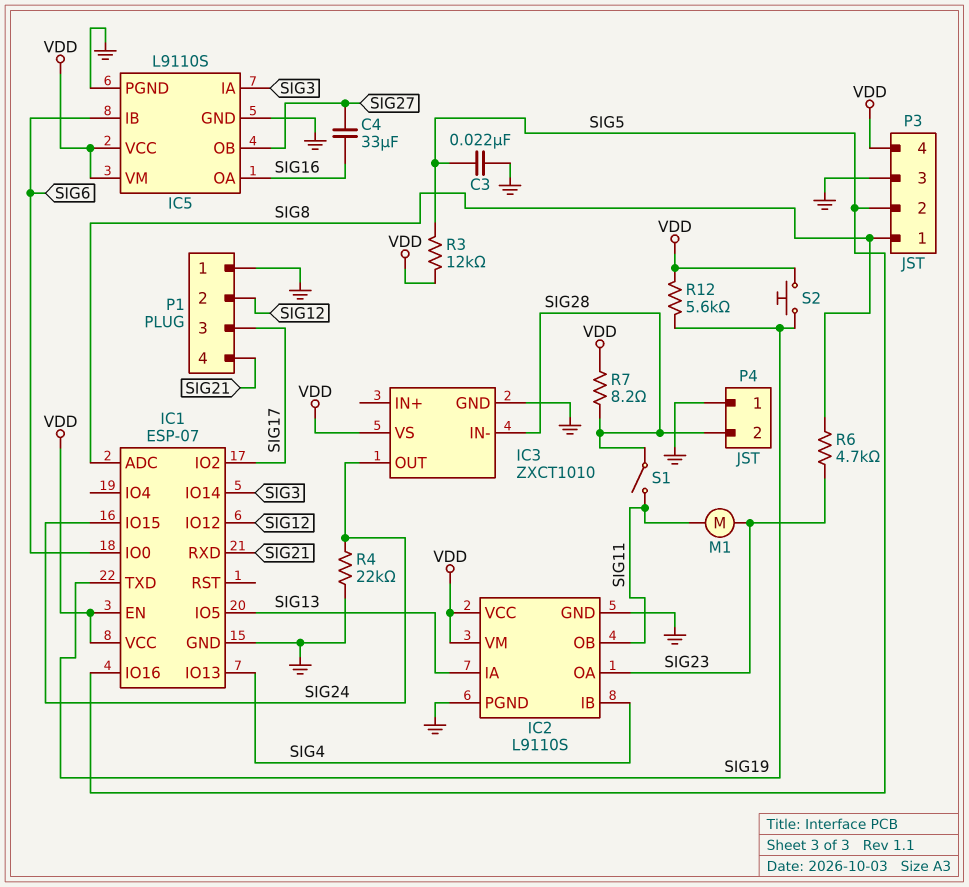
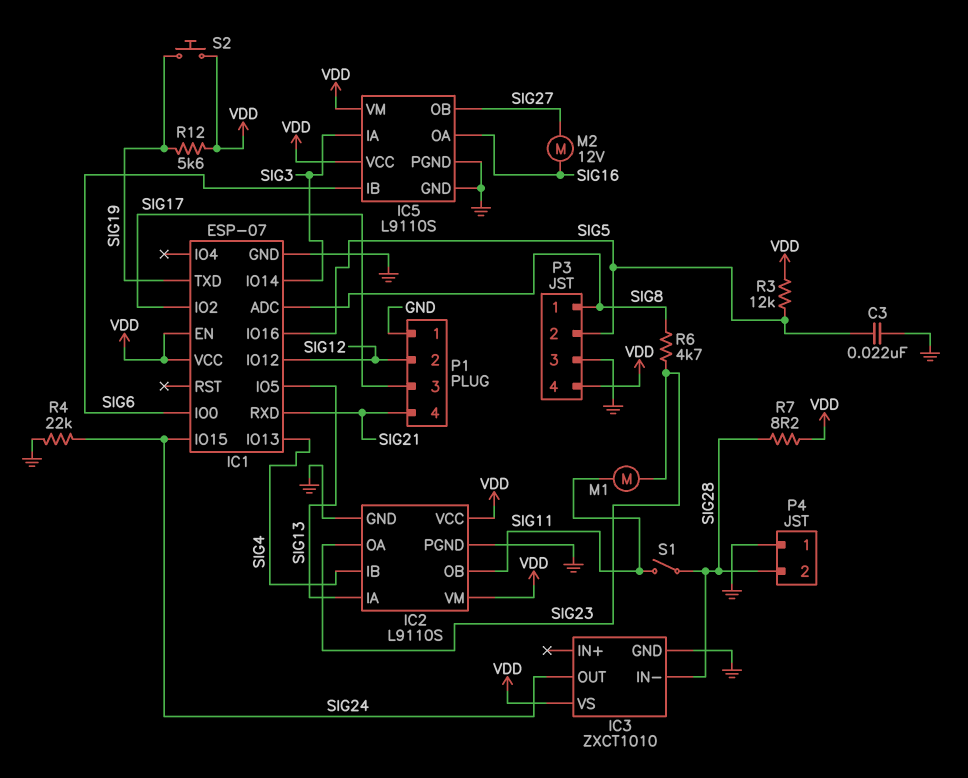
C4: 33uF (SIG16, SIG27) -> none
M2: none -> motor 12V (SIG16, SIG27)

